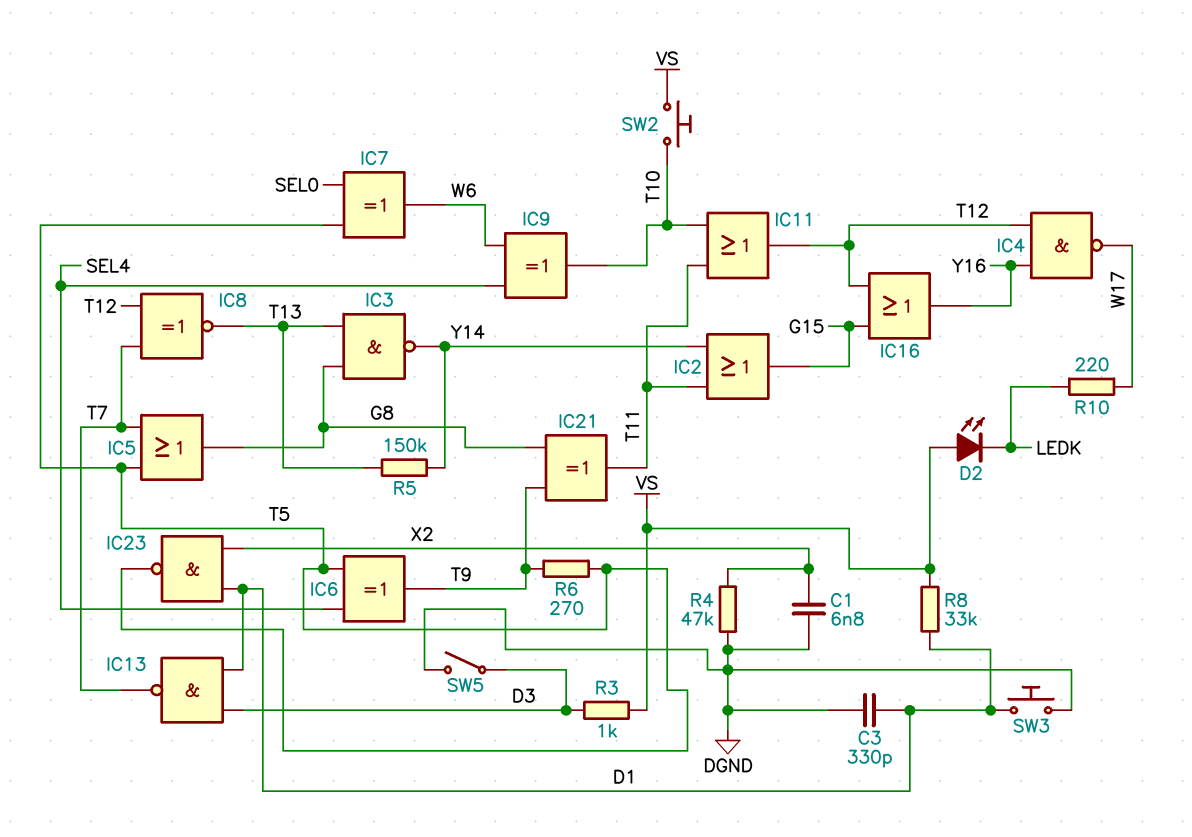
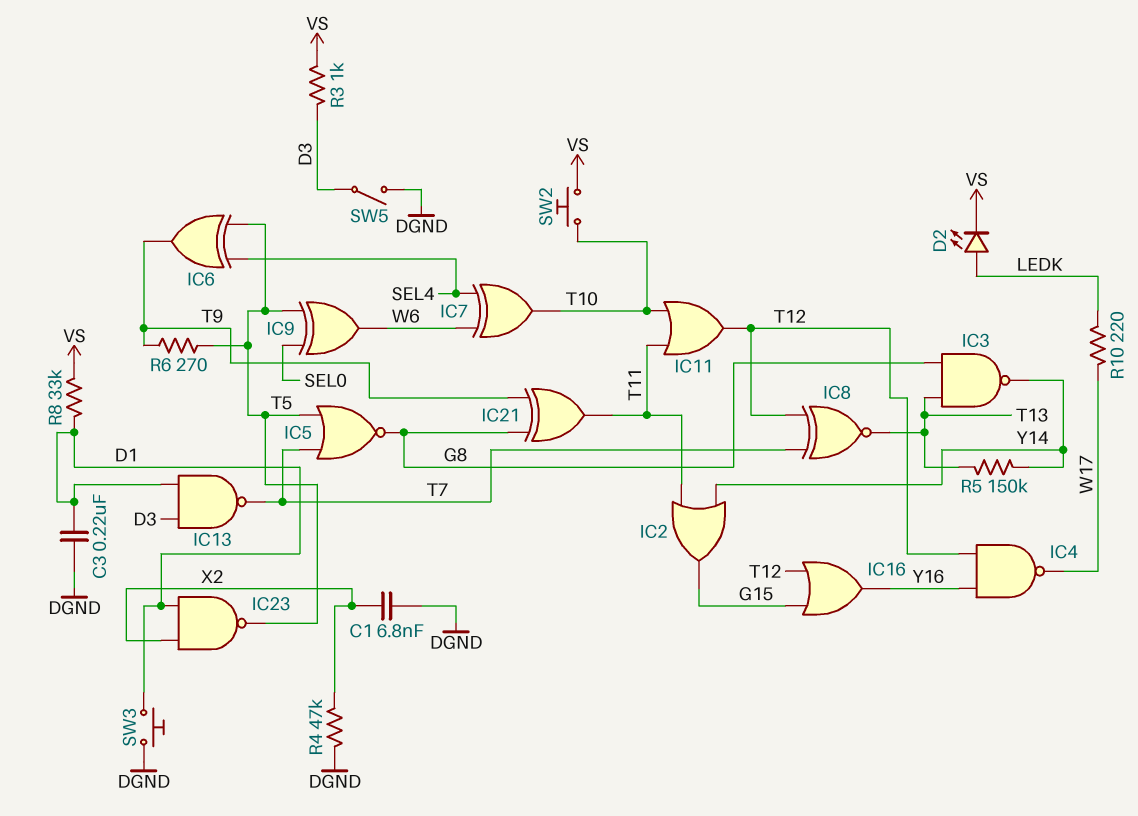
C3: 330pF (D1, DGND) -> 220nF (D1, DGND)
D2: LED (A VS, K LEDK) -> LED (A LEDK, K VS)
IC5: OR (in T5, in T7, out G8) -> NOR (in T5, in T7, out G8)
IC7: XOR (in SEL0, in T5, out W6) -> XOR (in SEL4, in W6, out T10)
IC9: XOR (in SEL4, in W6, out T10) -> XOR (in SEL0, in T5, out W6)

